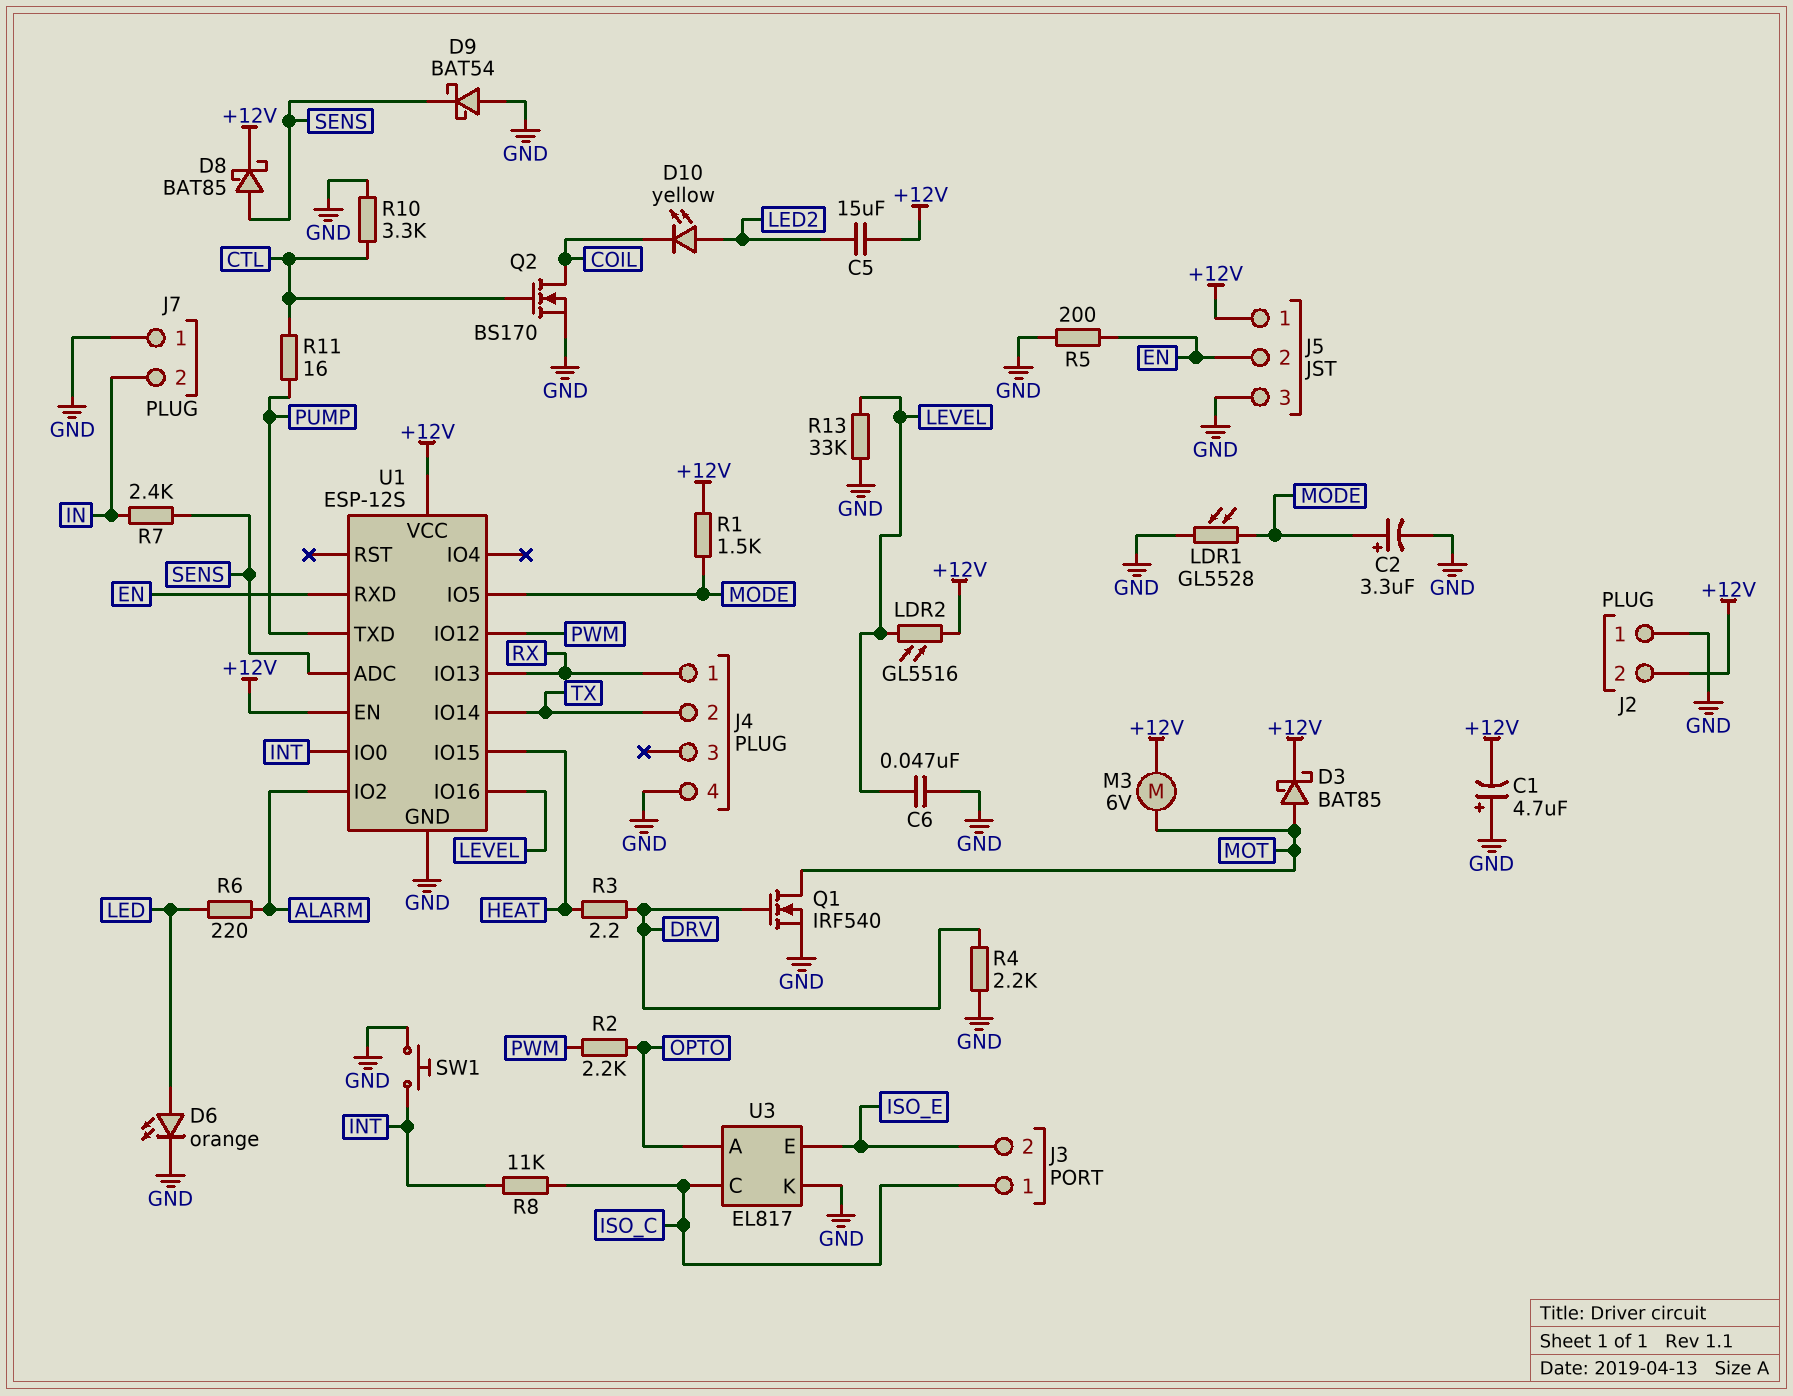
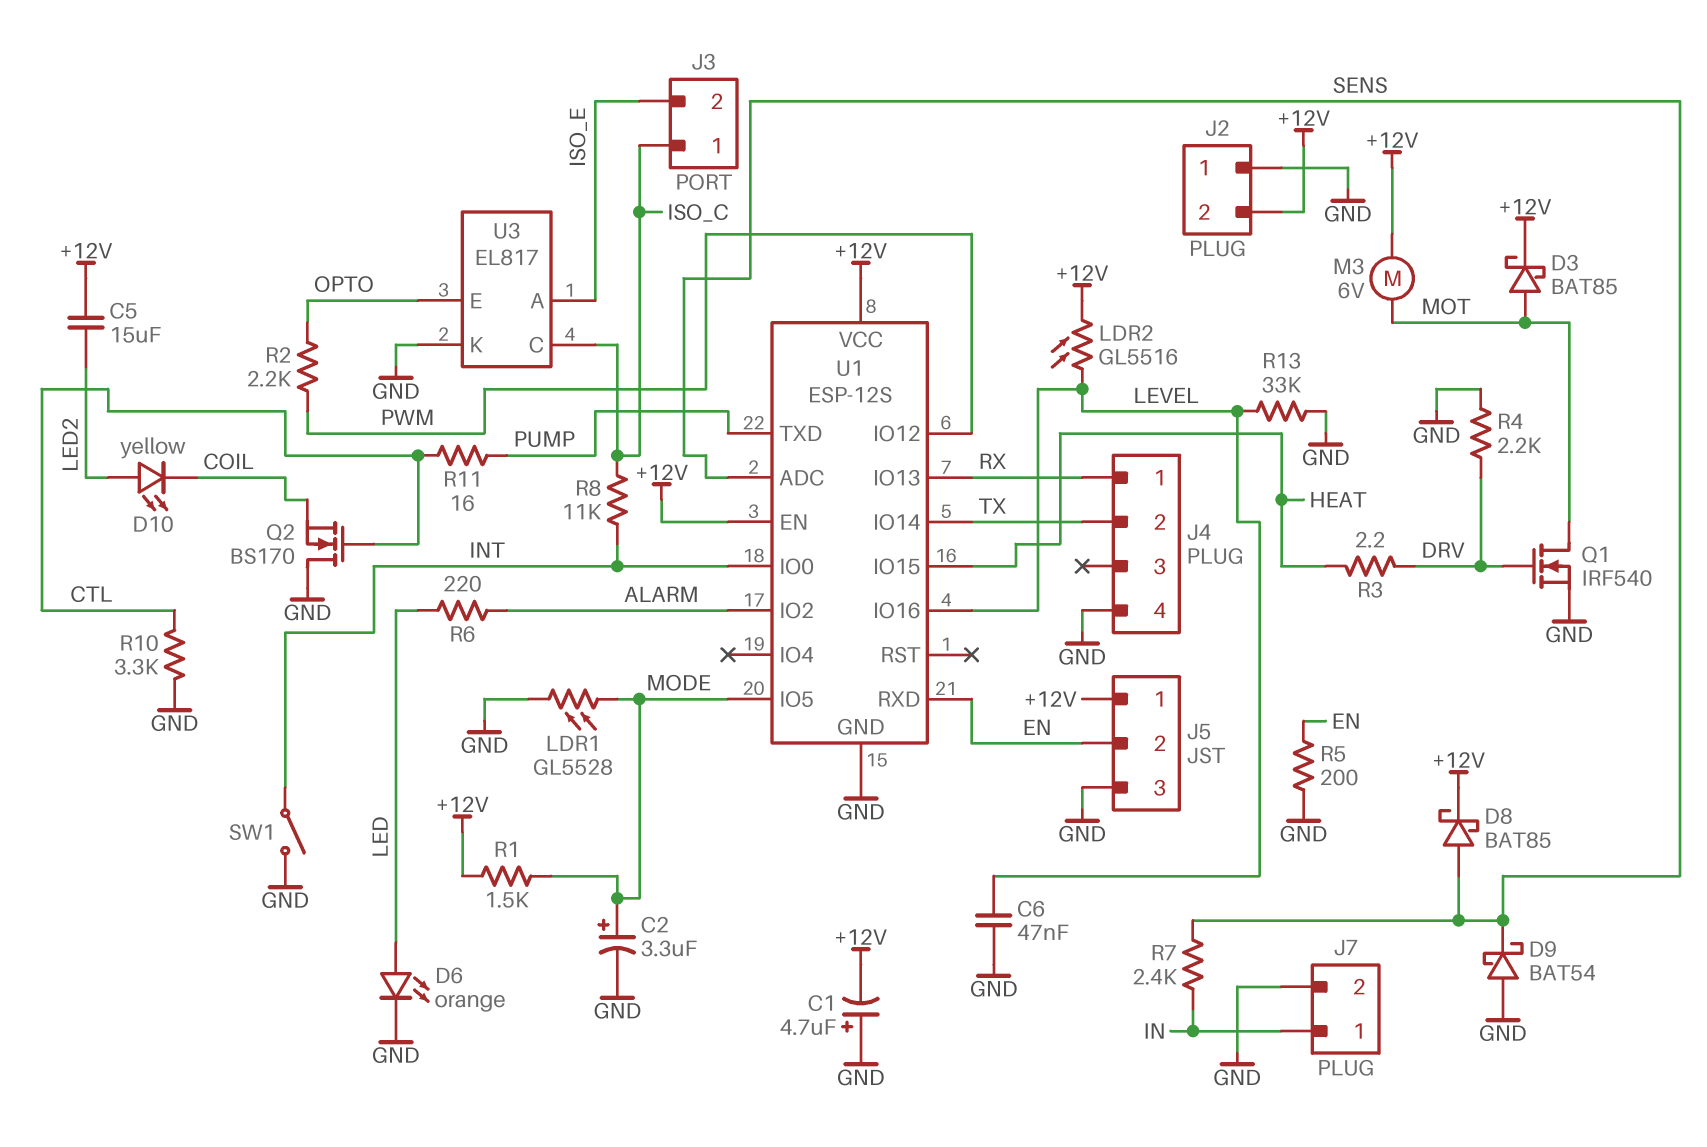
J7 pin 1: GND -> IN
J7 pin 2: IN -> GND
Q2: NMOS BS170 (G CTL, D COIL, S GND) -> NMOS BS170 (G CTL, D GND, S COIL)
SW1: button (GND, INT) -> switch (GND, INT)
U3 pin A: OPTO -> ISO_E
U3 pin E: ISO_E -> OPTO

